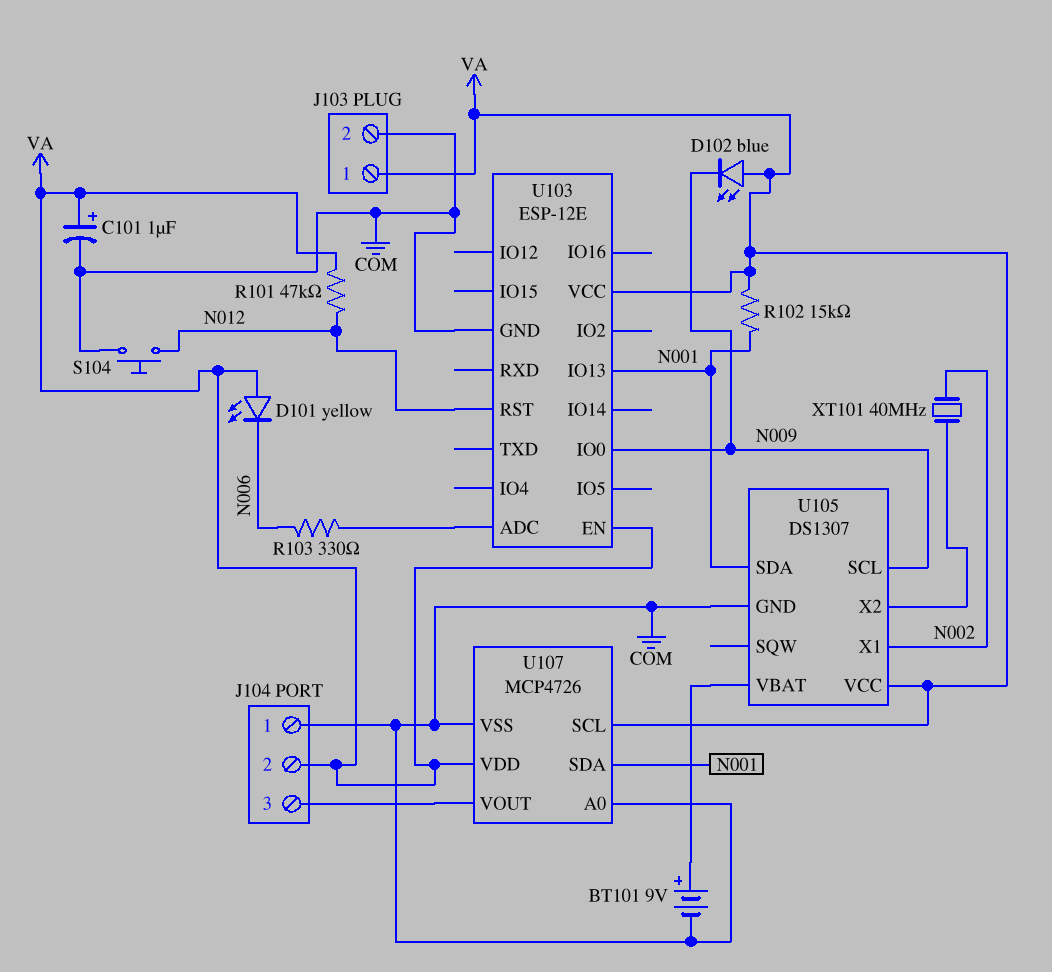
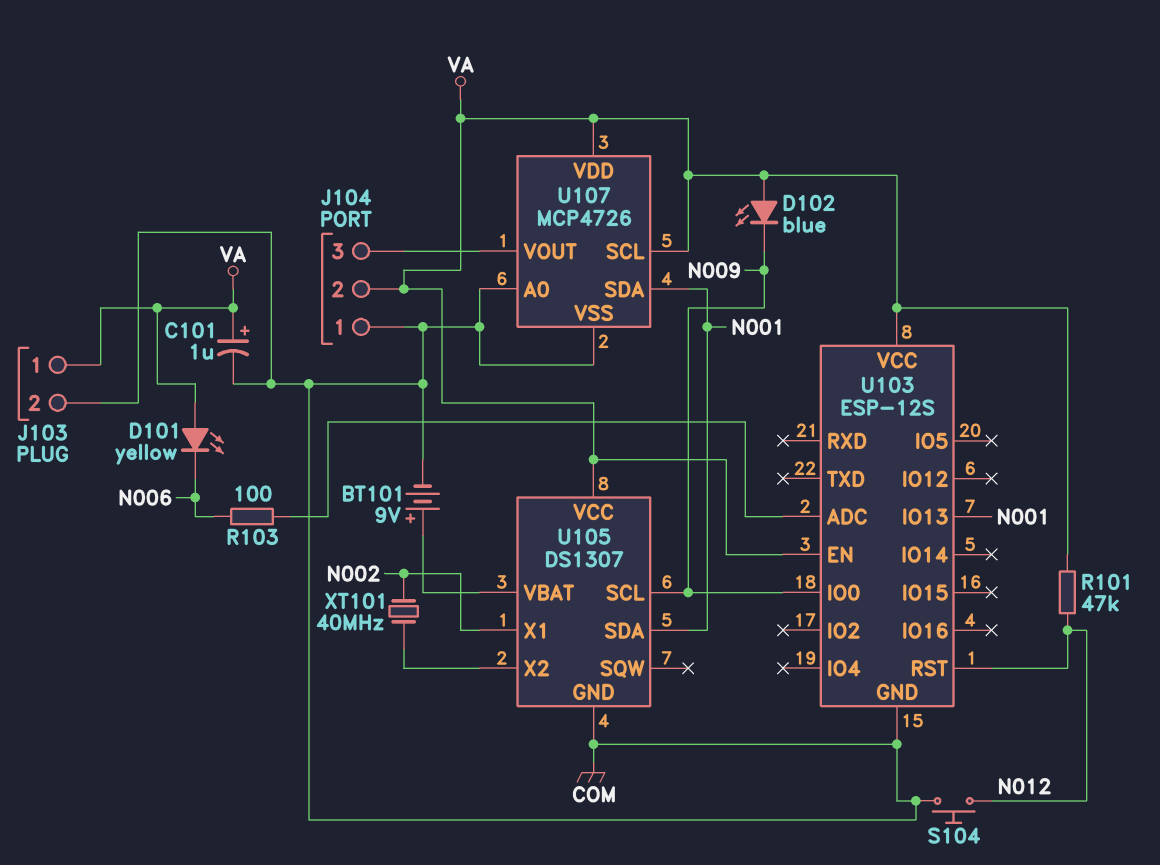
R102: 15k (N001, VA) -> none
R103: 330 (N006, U103/ADC) -> 100 (N006, U103/ADC)
U103: ESP-12E -> ESP-12S

